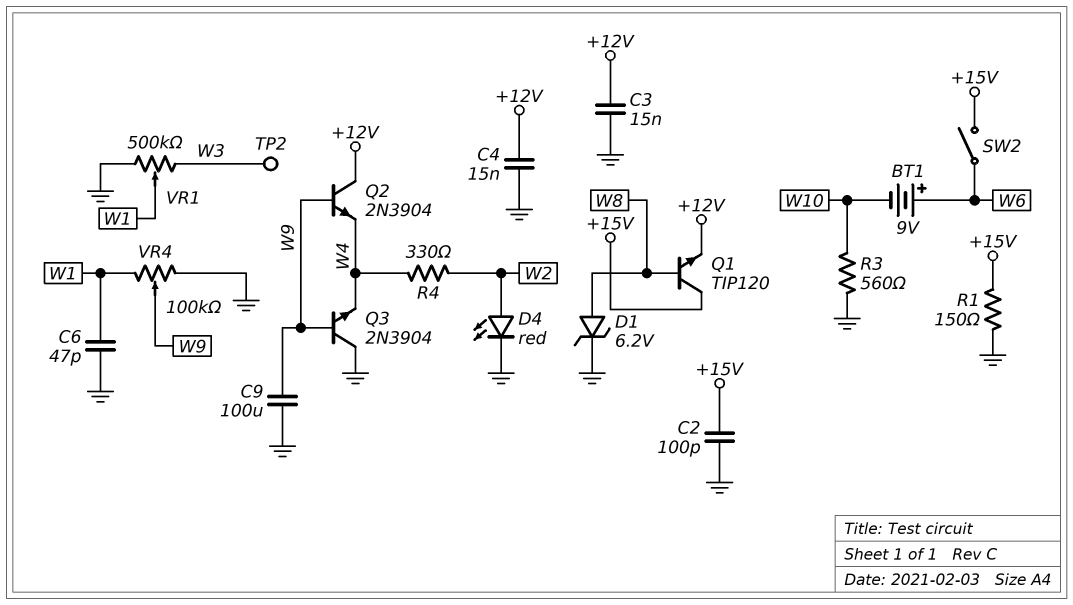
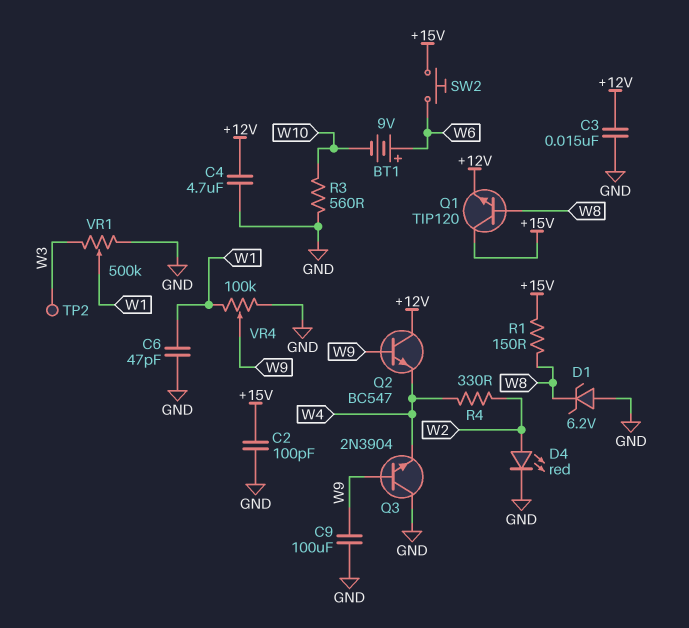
C4: 15nF (+12V, GND) -> 4.7uF (+12V, GND)
D1: zener 6.2V (A W8, K GND) -> zener 6.2V (A GND, K W8)
Q2: NPN 2N3904 (B W9, C +12V, E W4) -> NPN BC547 (B W9, C +12V, E W4)
R1: 150 (+15V, GND) -> 150 (+15V, W8)
SW2: switch (+15V, W6) -> button (+15V, W6)

